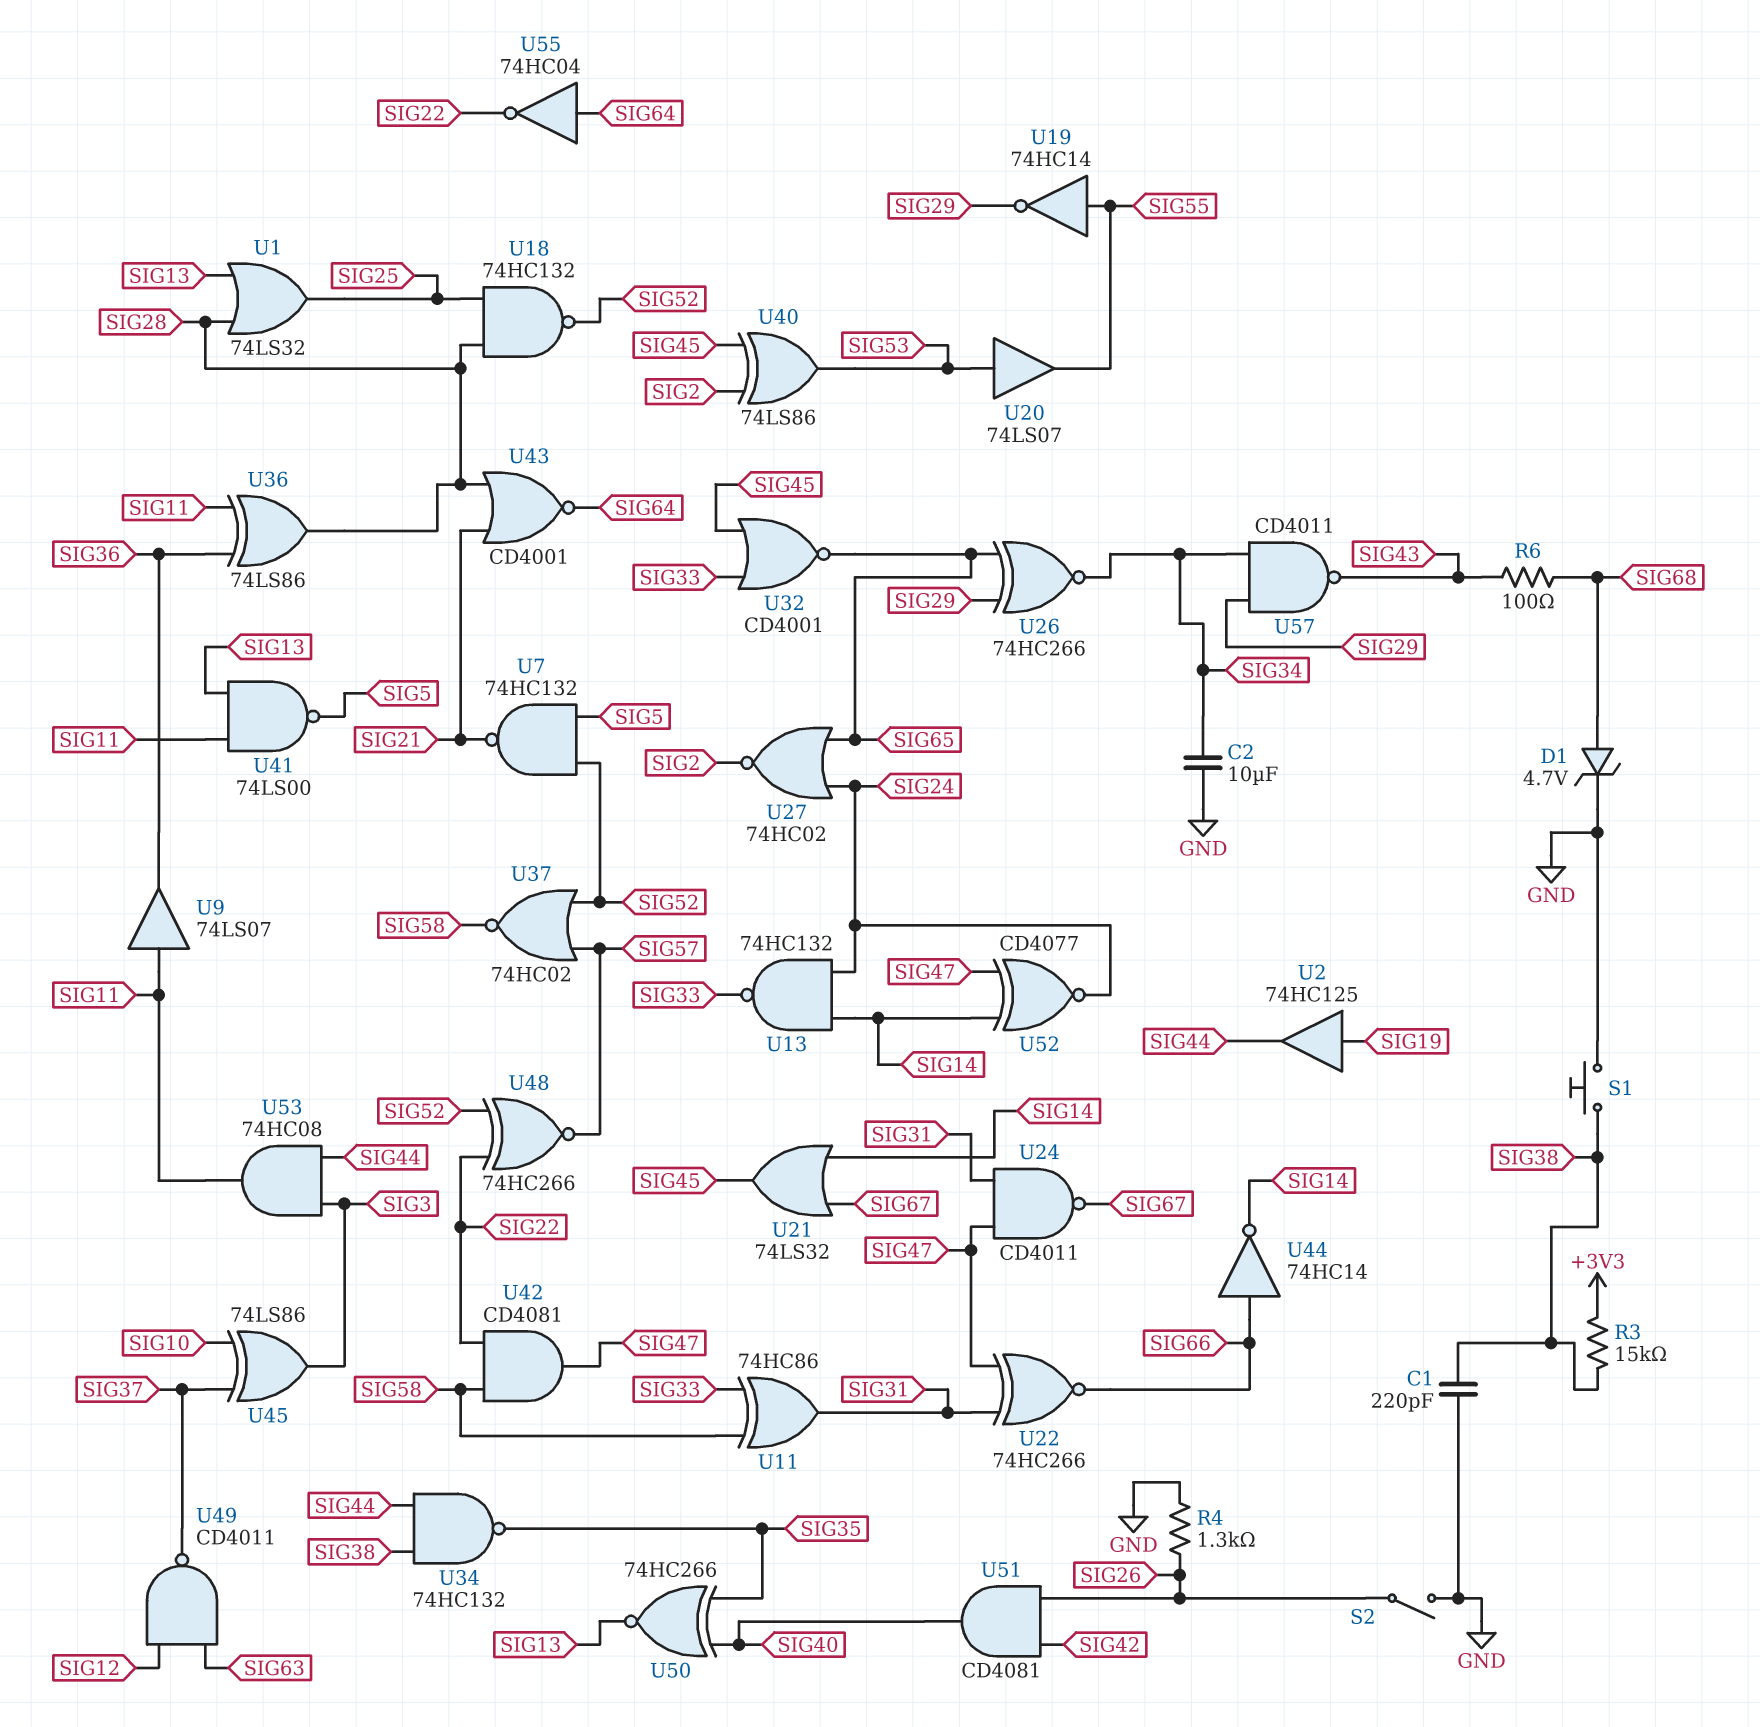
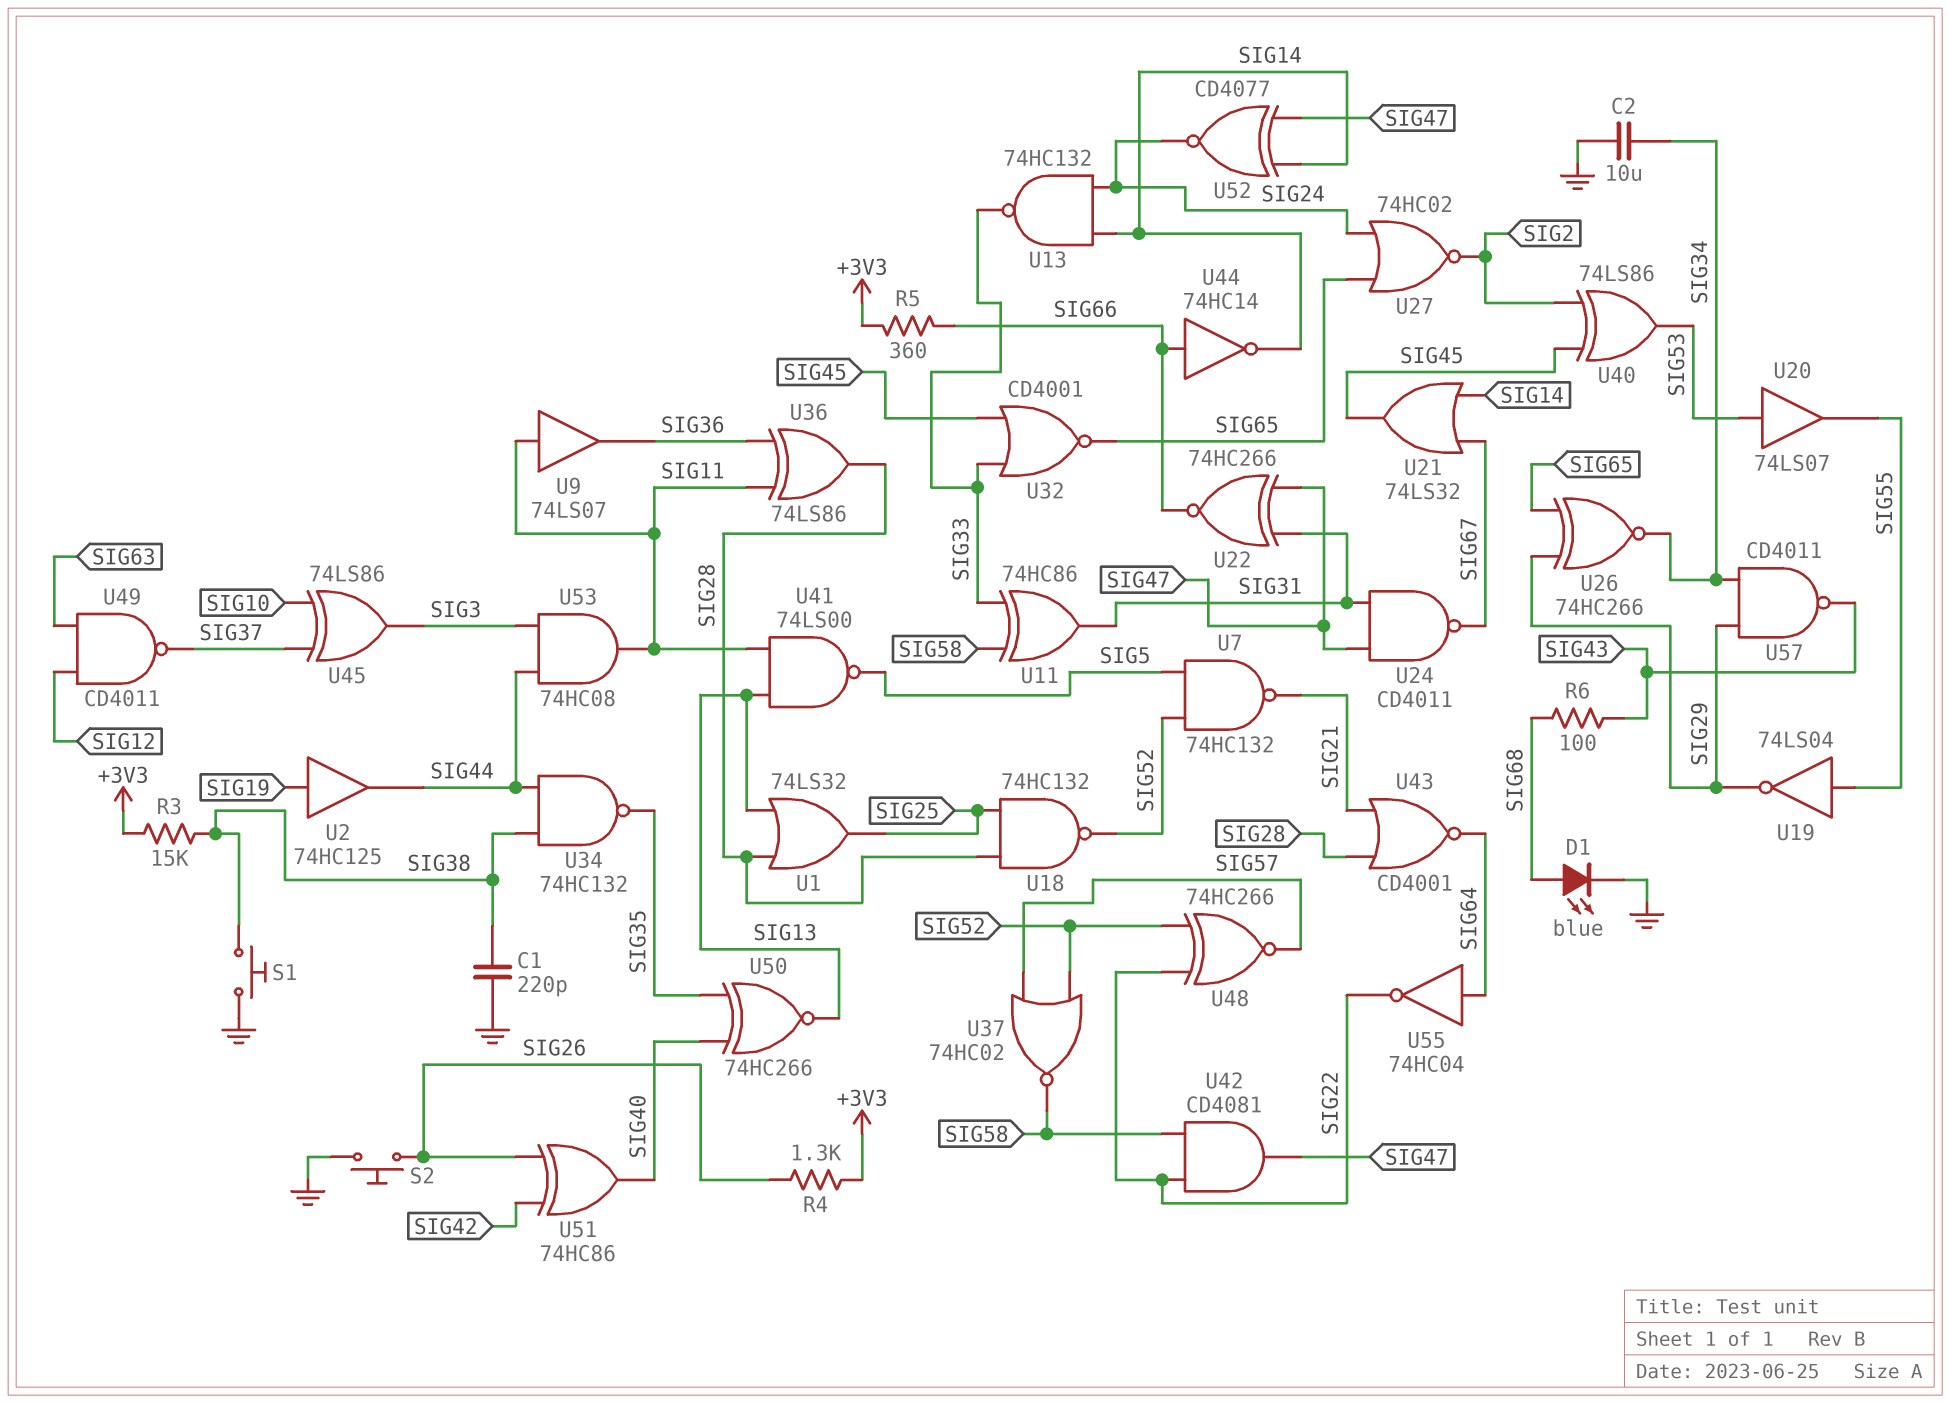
D1: zener 4.7V (A SIG68, K GND) -> LED blue (A SIG68, K GND)
R4: 1.3k (GND, SIG26) -> 1.3k (+3V3, SIG26)
R5: none -> 360 (+3V3, SIG66)
S2: switch (GND, SIG26) -> button (GND, SIG26)
U19: NOT 74HC14 (in SIG55, out SIG29) -> NOT 74LS04 (in SIG55, out SIG29)
U51: AND CD4081 (in SIG26, in SIG42, out SIG40) -> XOR 74HC86 (in SIG26, in SIG42, out SIG40)

